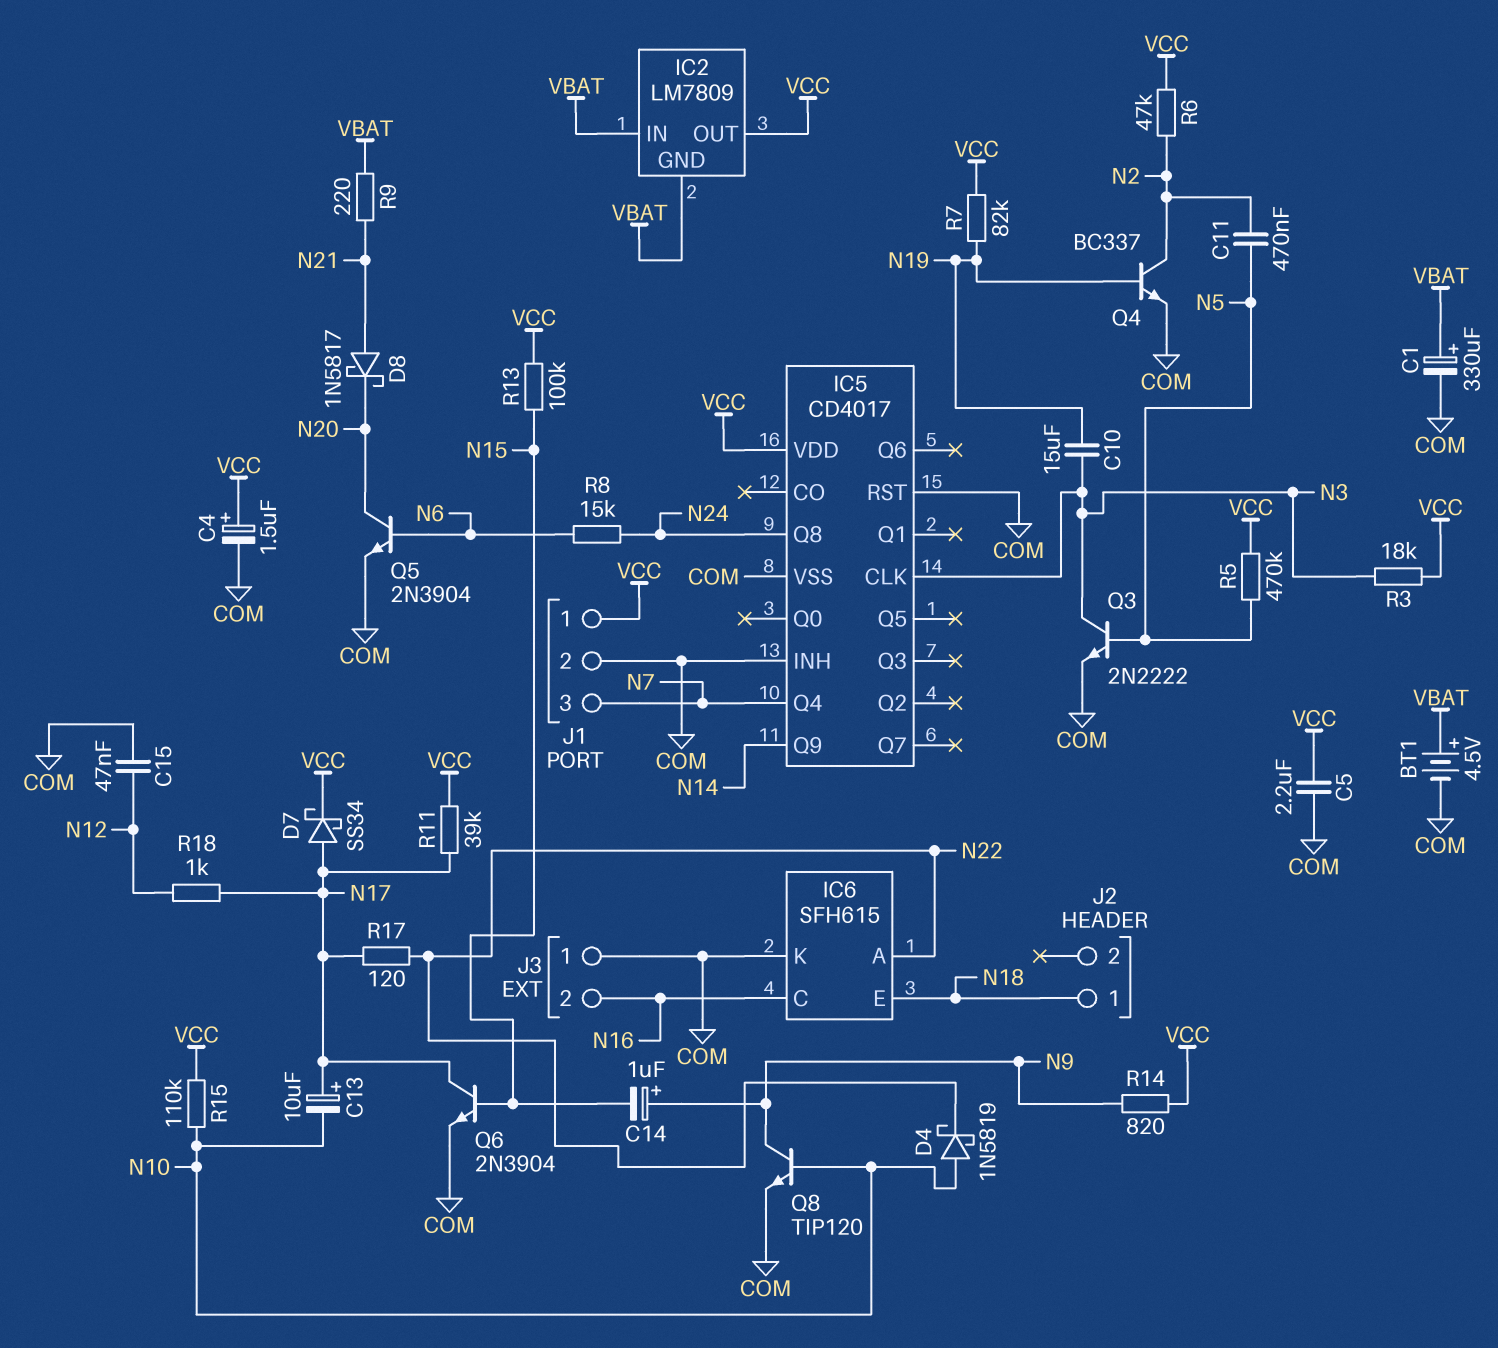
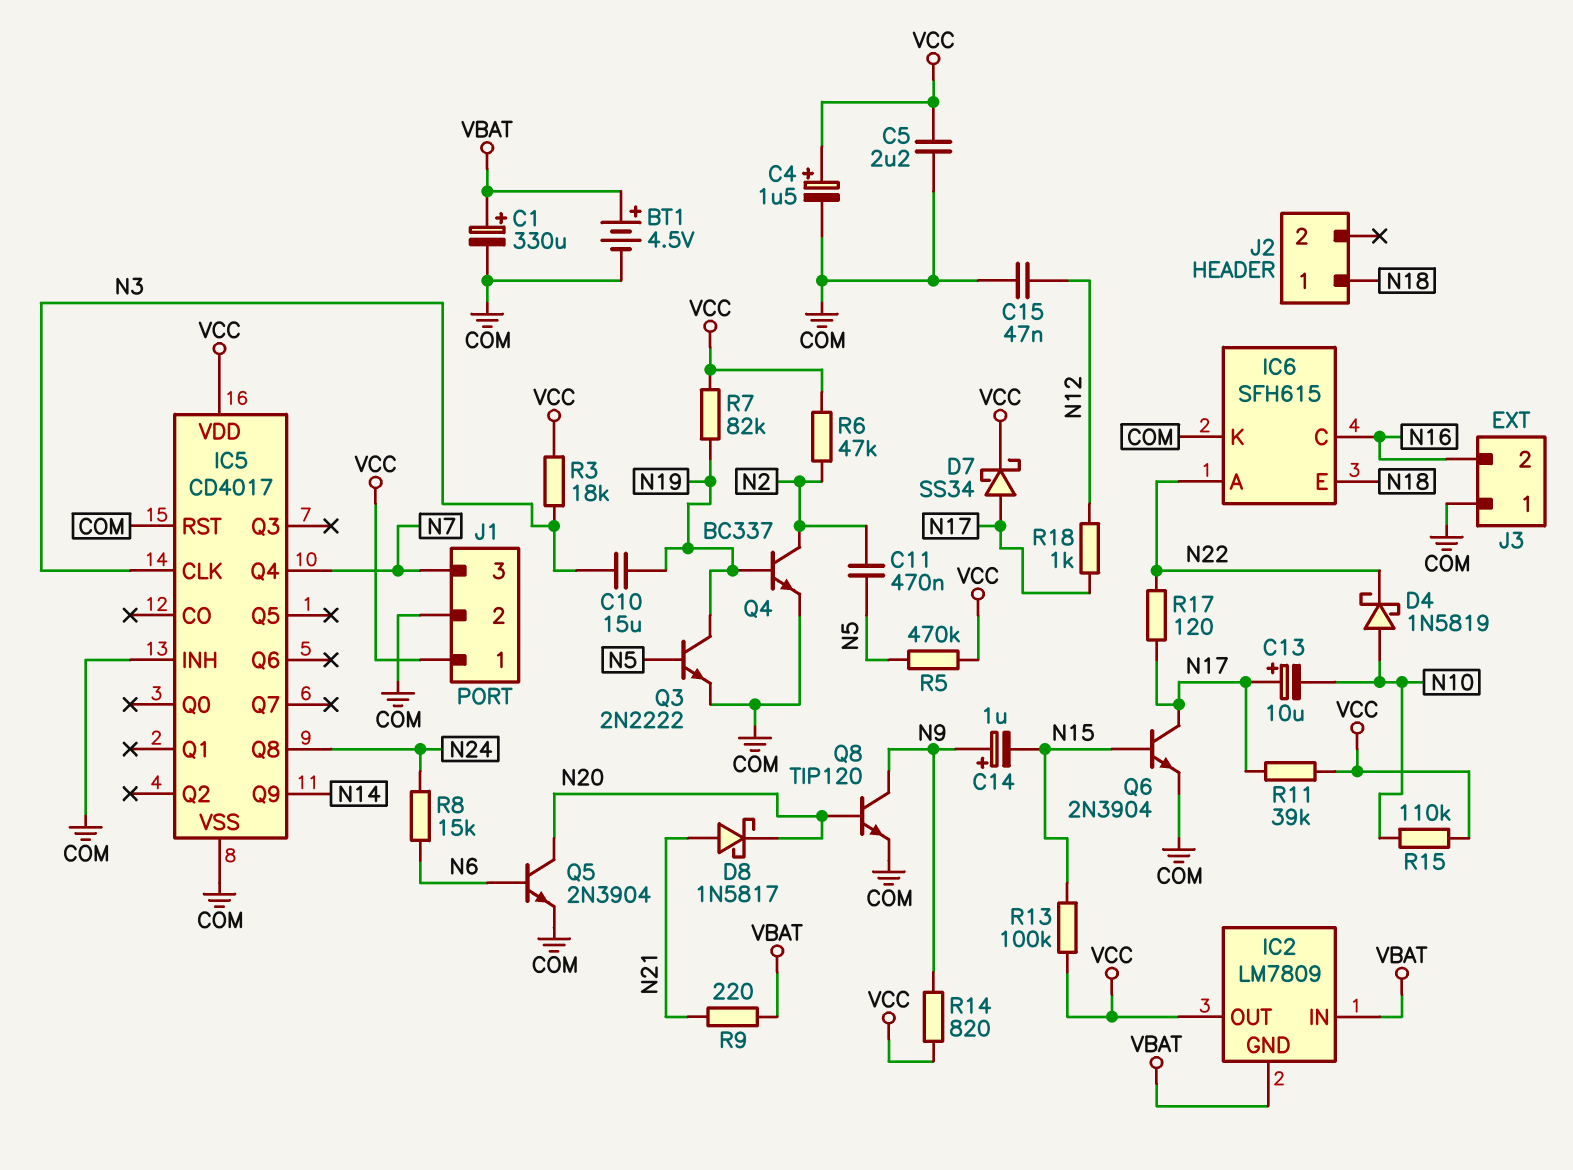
Q3: NPN 2N2222 (B N5, C N3, E COM) -> NPN 2N2222 (B N5, C N19, E COM)
Q8: NPN TIP120 (B N10, C N9, E COM) -> NPN TIP120 (B N20, C N9, E COM)

